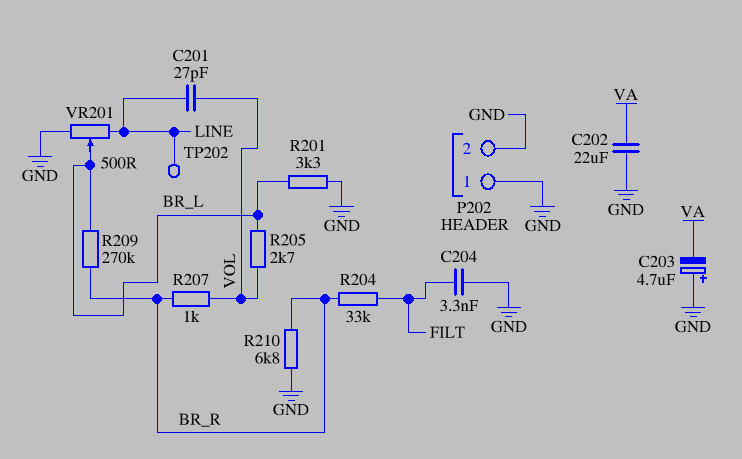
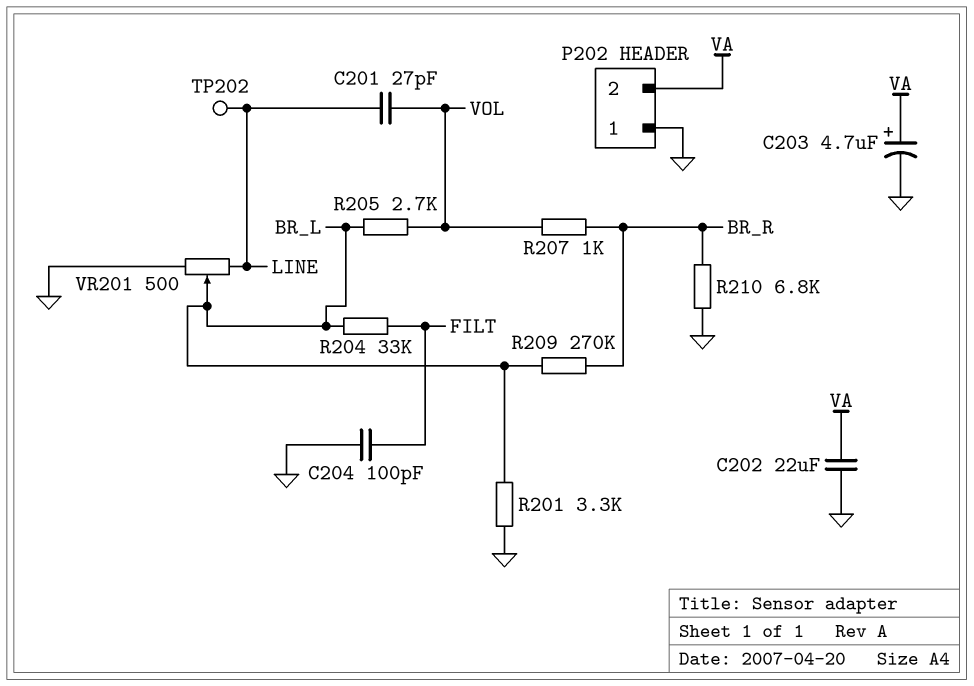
C203: 4.7uF (plus GND, minus VA) -> 4.7uF (plus VA, minus GND)
C204: 3.3nF (FILT, GND) -> 100pF (FILT, GND)
P202 pin 2: GND -> VA
R204: 33k (BR_R, FILT) -> 33k (BR_L, FILT)

